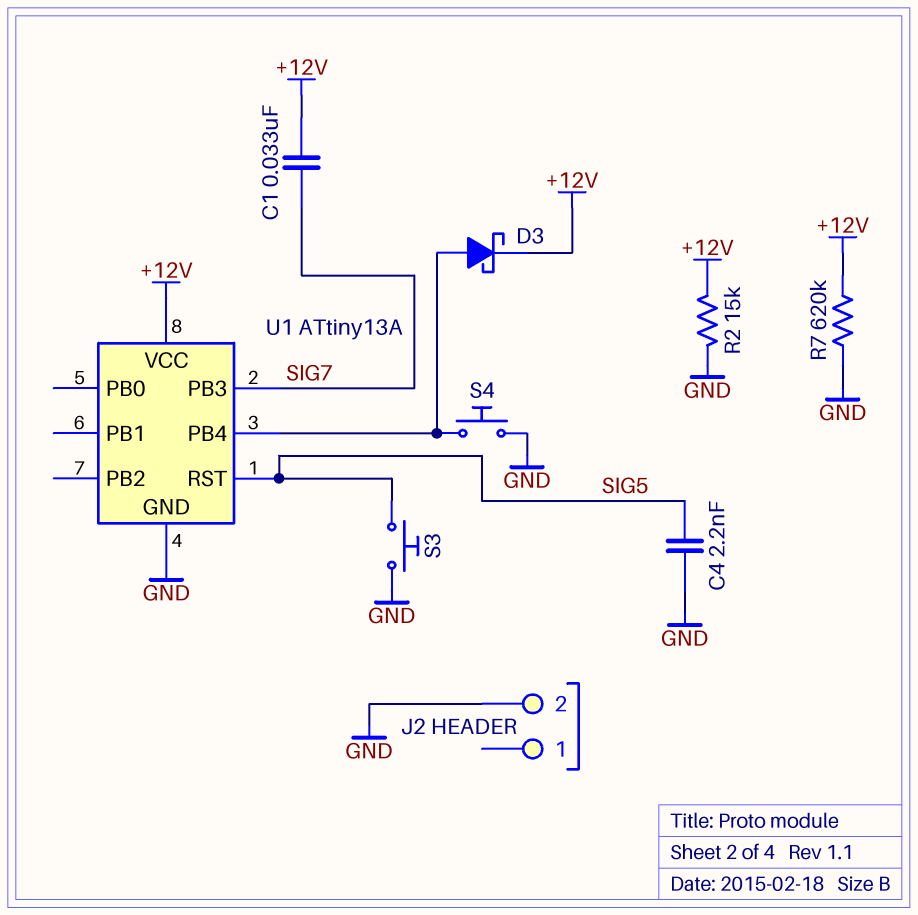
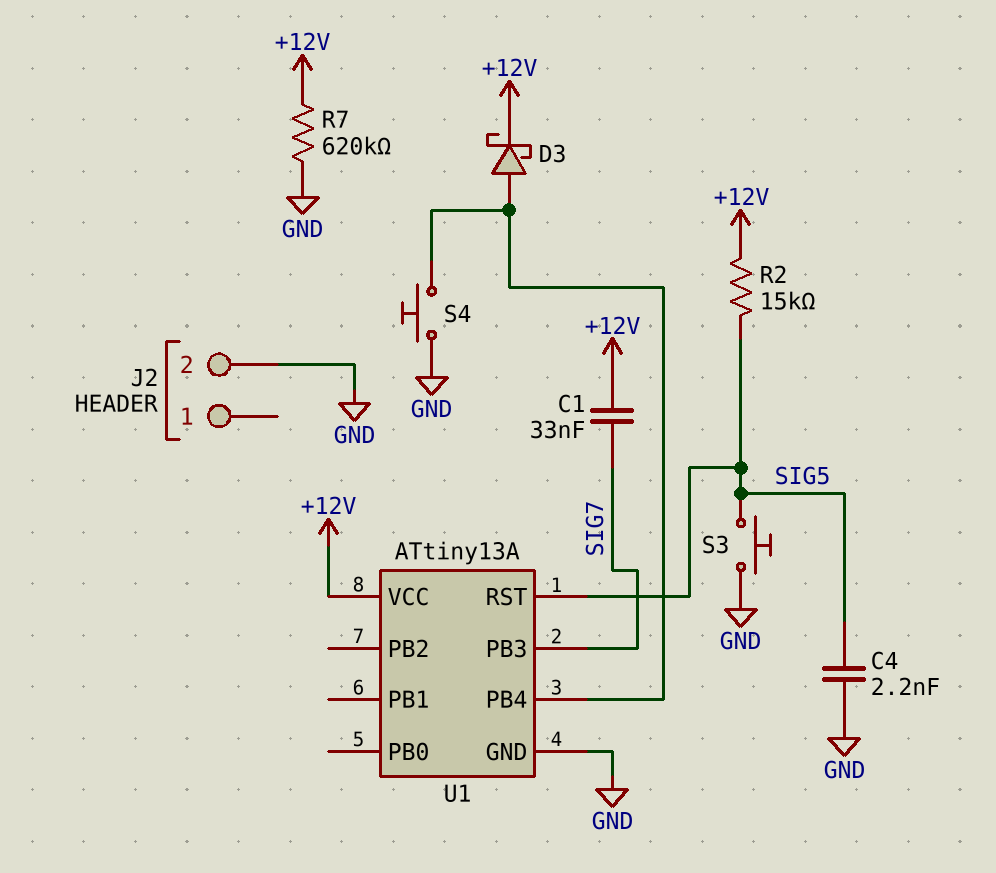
R2: 15k (+12V, GND) -> 15k (+12V, SIG5)

